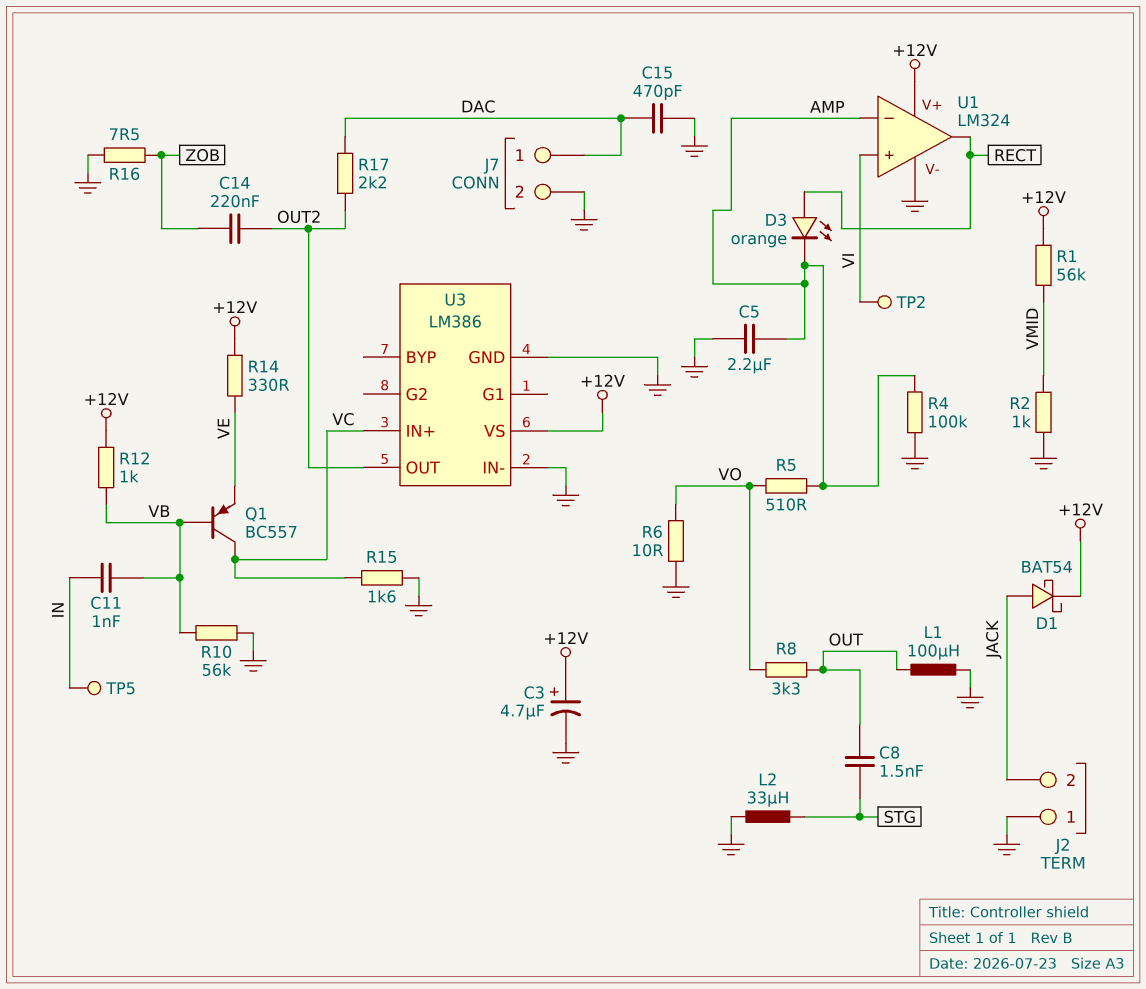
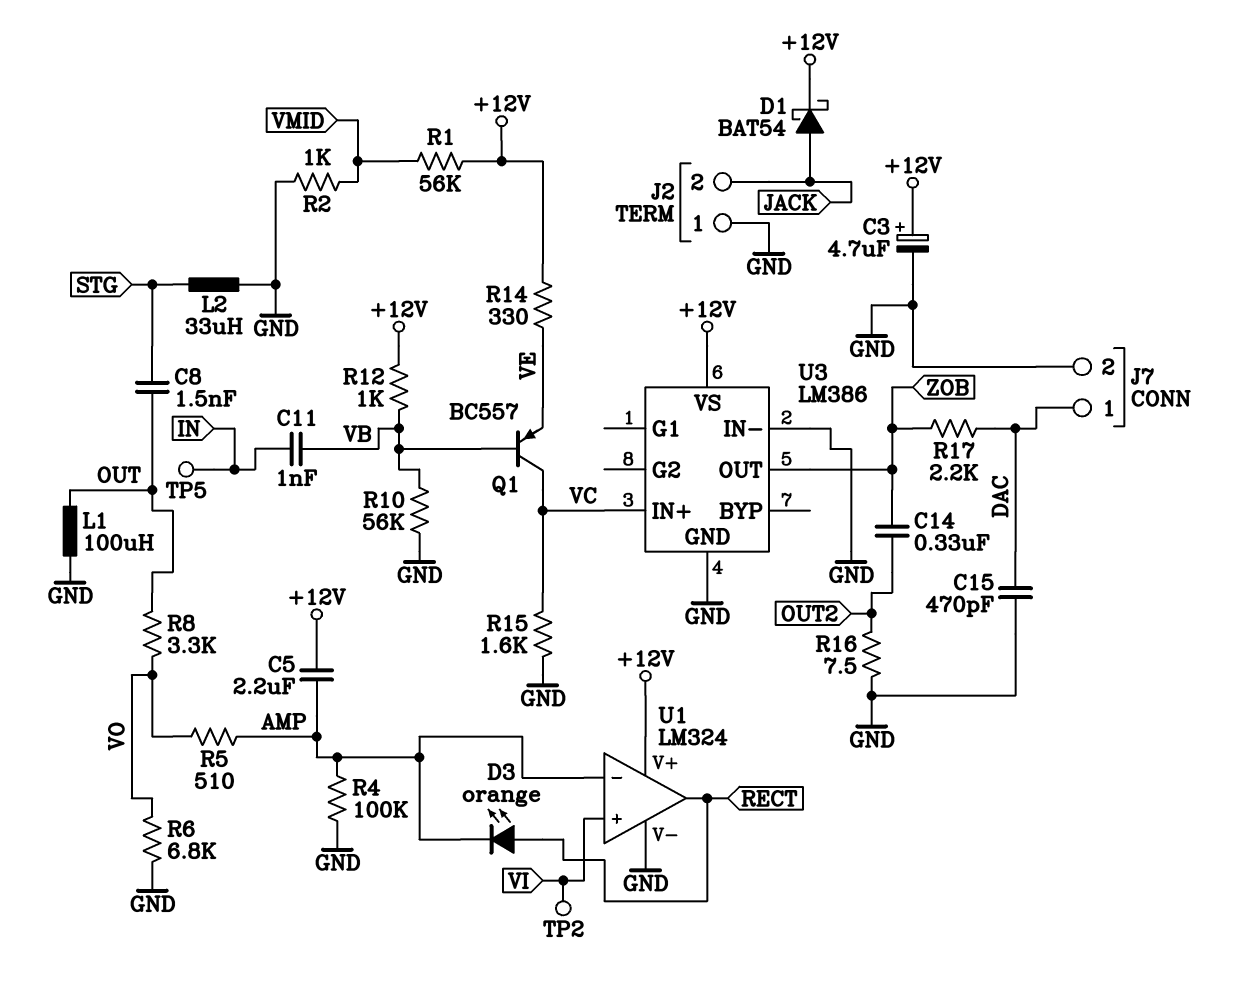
C5: 2.2uF (AMP, GND) -> 2.2uF (+12V, AMP)
C14: 220nF (OUT2, ZOB) -> 330nF (OUT2, ZOB)
R6: 10 (GND, VO) -> 6.8k (GND, VO)
R16: 7.5 (GND, ZOB) -> 7.5 (GND, OUT2)
R17: 2.2k (DAC, OUT2) -> 2.2k (DAC, ZOB)
U3 pin OUT: OUT2 -> ZOB

